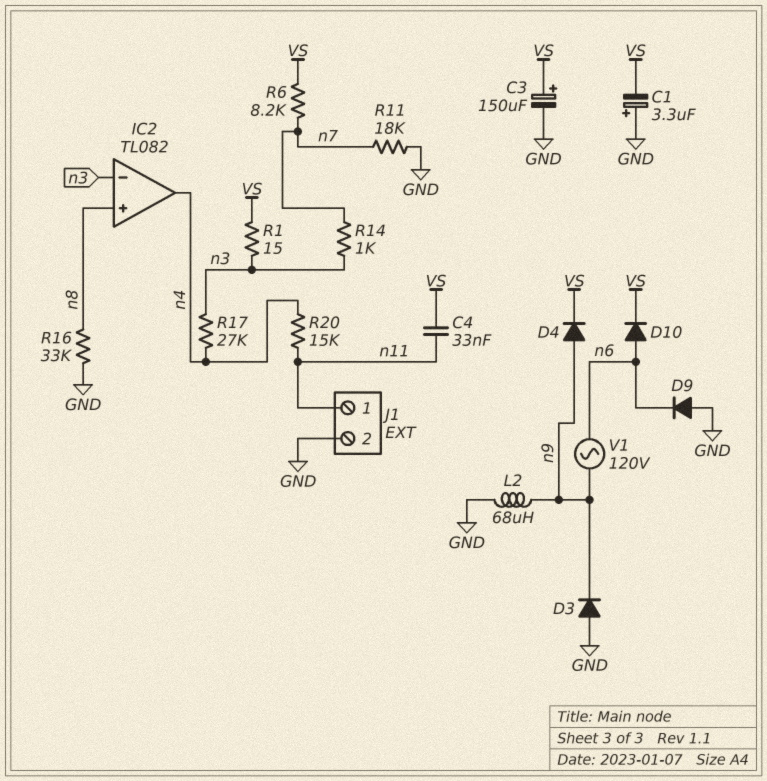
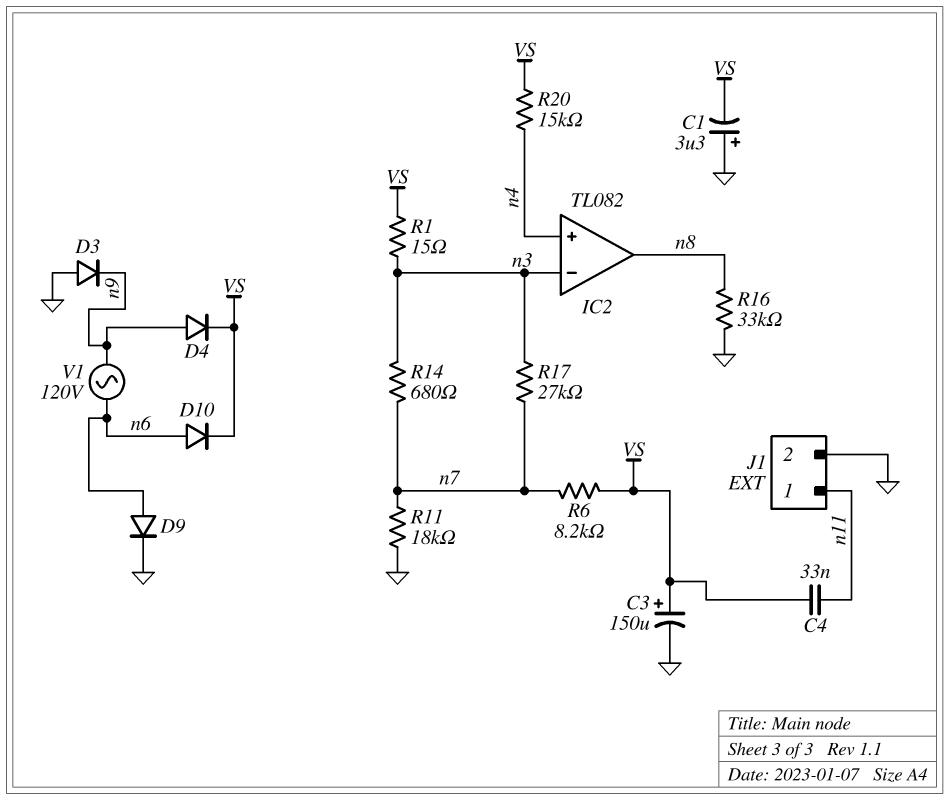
D9: diode (A GND, K n6) -> diode (A n6, K GND)
IC2 pin in+: n8 -> n4
IC2 pin out: n4 -> n8
L2: 68uH (GND, n9) -> none
R14: 1k (n3, n7) -> 680 (n3, n7)
R17: 27k (n3, n4) -> 27k (n3, n7)
R20: 15k (n4, n11) -> 15k (VS, n4)

